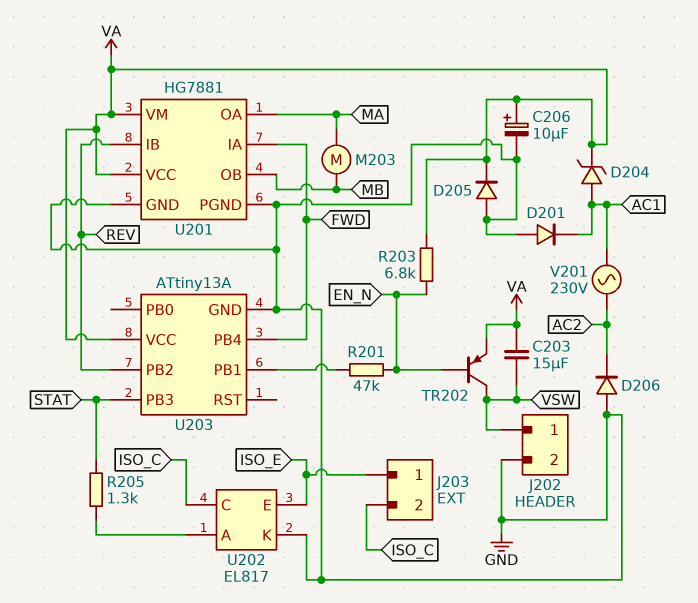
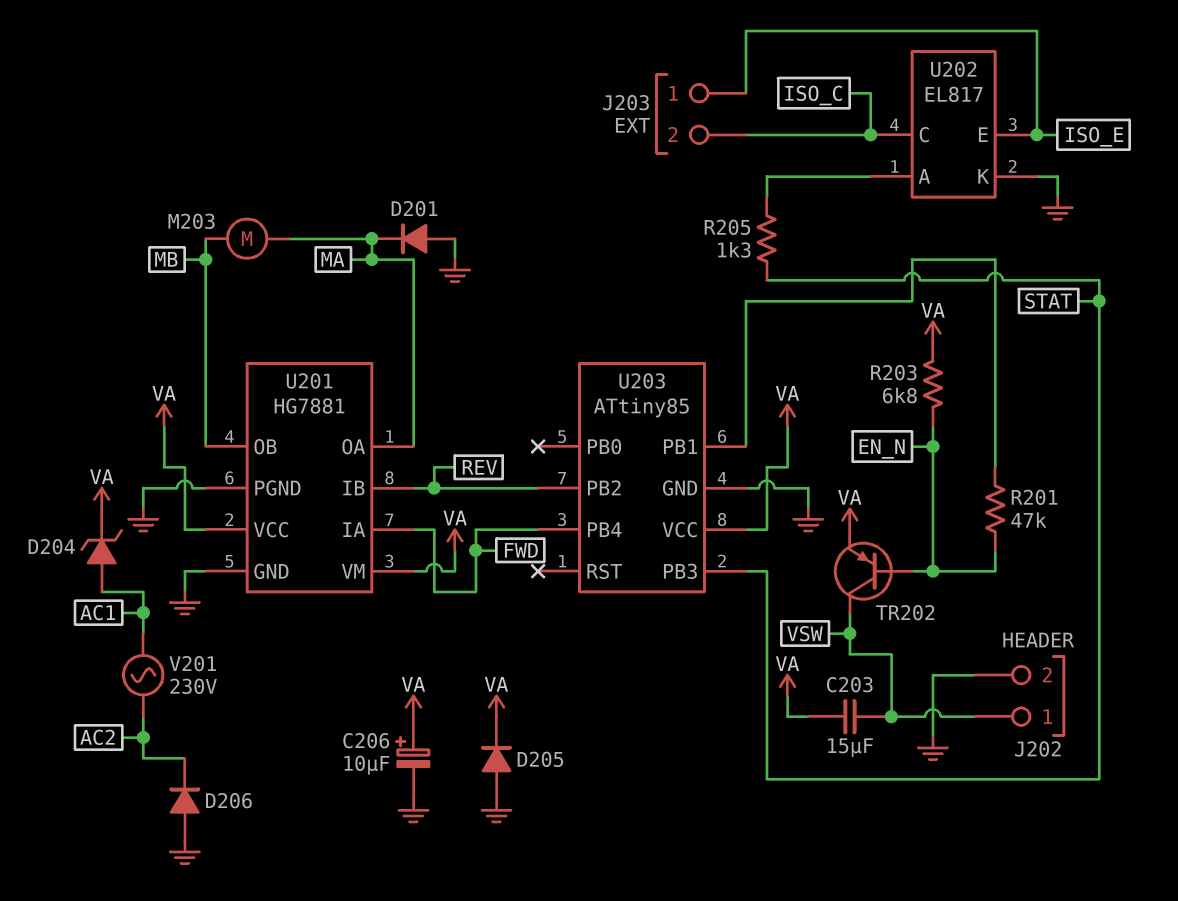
D201: diode (A GND, K AC1) -> diode (A GND, K MA)
U203: ATtiny13A -> ATtiny85

